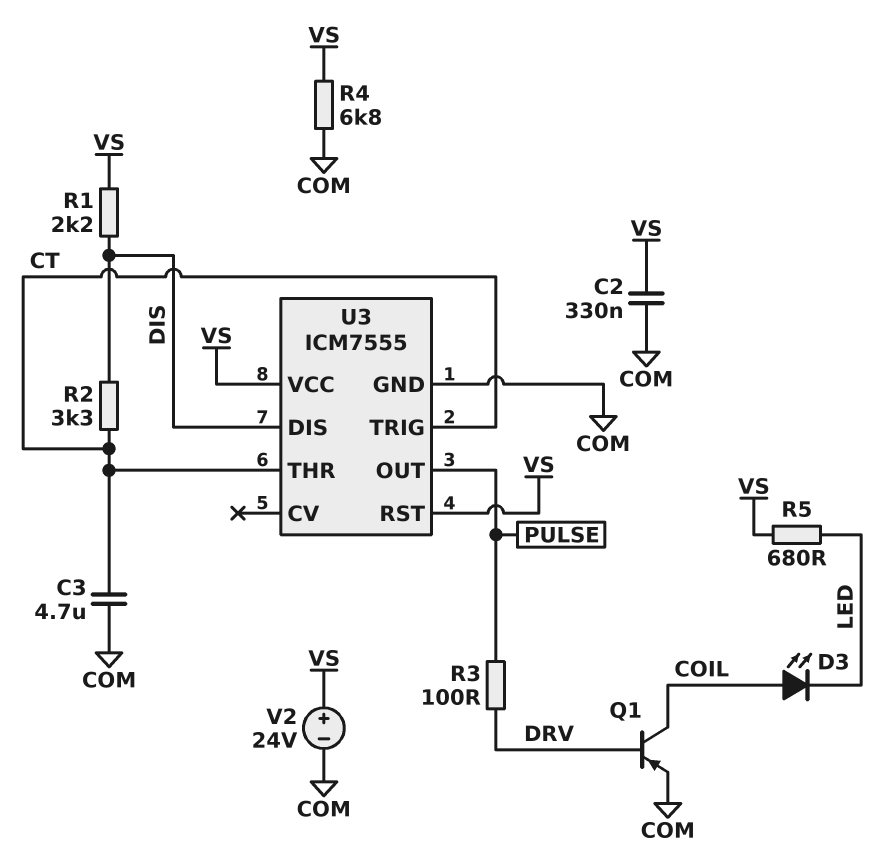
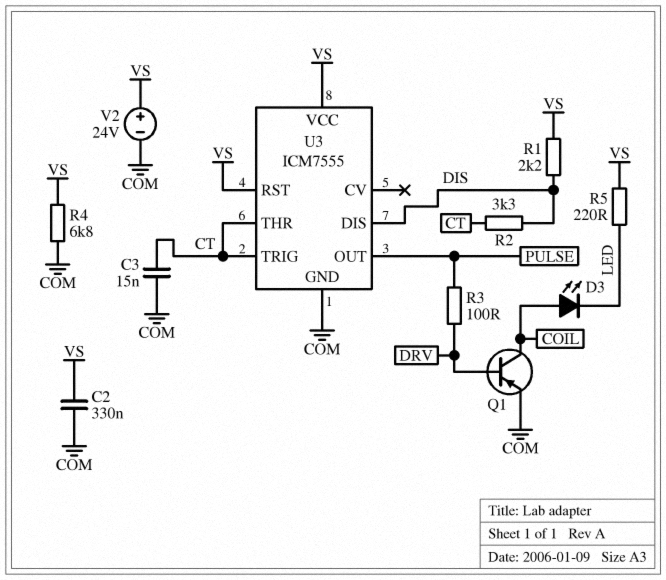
C3: 4.7uF (COM, CT) -> 15nF (COM, CT)
R5: 680 (LED, VS) -> 220 (LED, VS)

